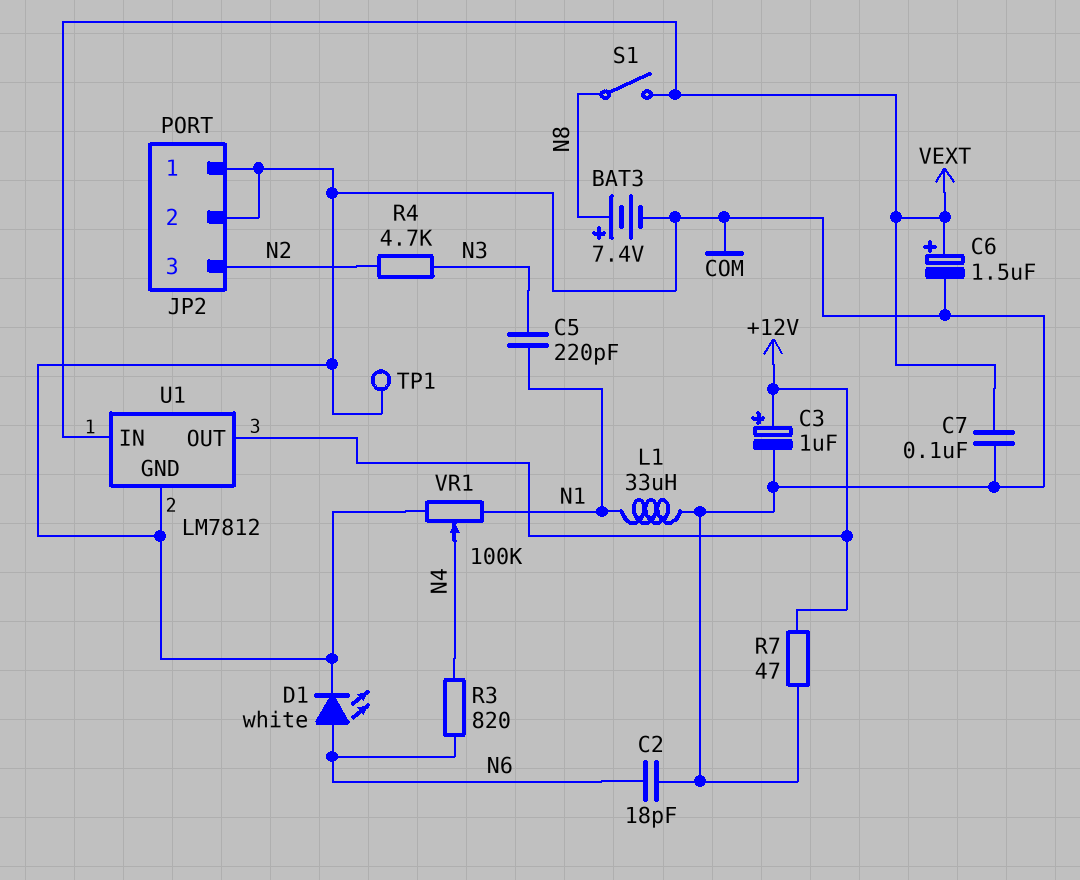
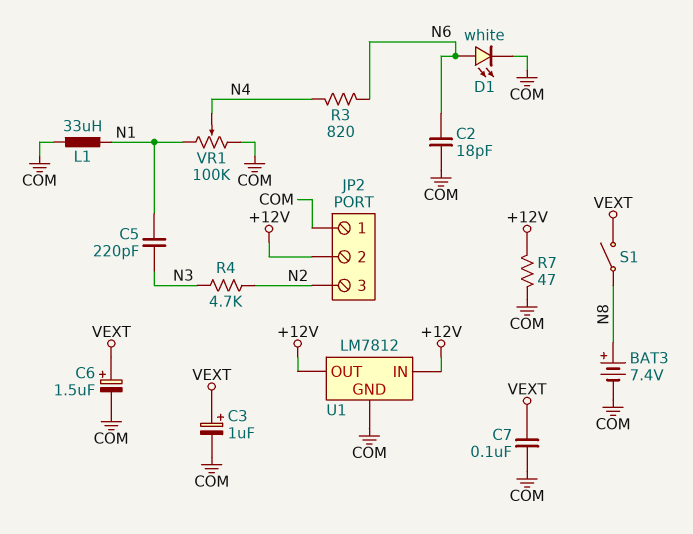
C3: 1uF (plus +12V, minus COM) -> 1uF (plus VEXT, minus COM)
JP2 pin 2: COM -> +12V
TP1: test point (COM) -> none
U1 pin IN: VEXT -> +12V

